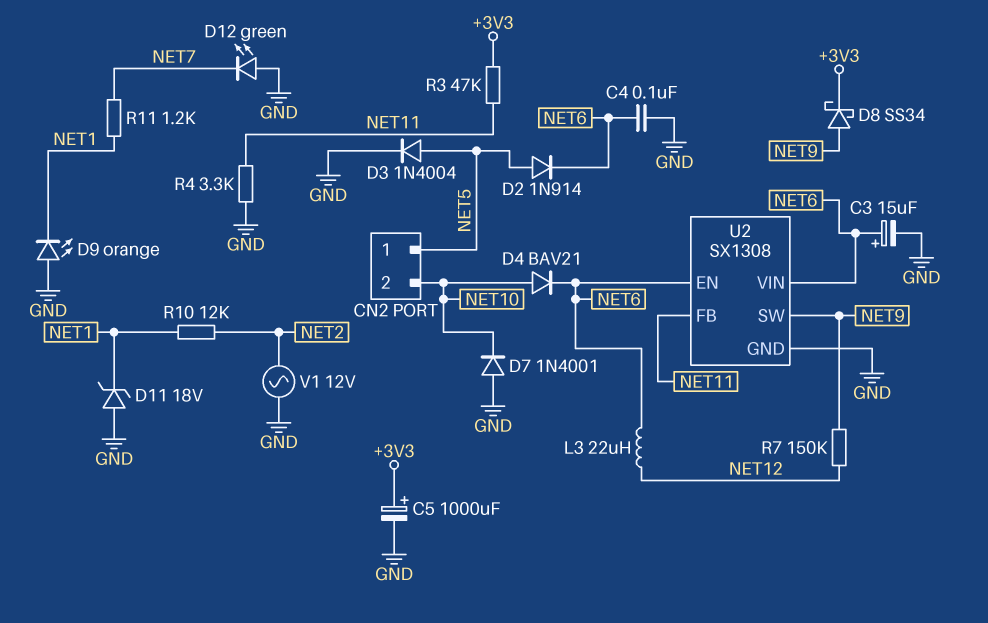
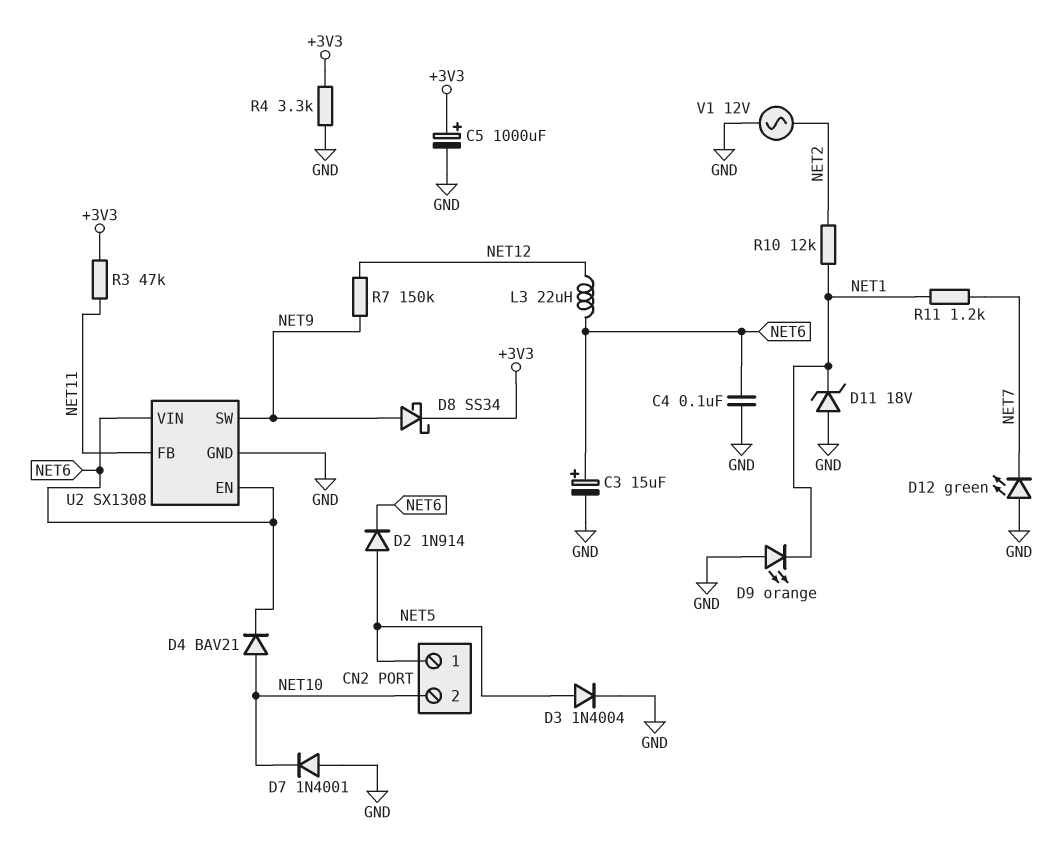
R4: 3.3k (GND, NET11) -> 3.3k (+3V3, GND)

